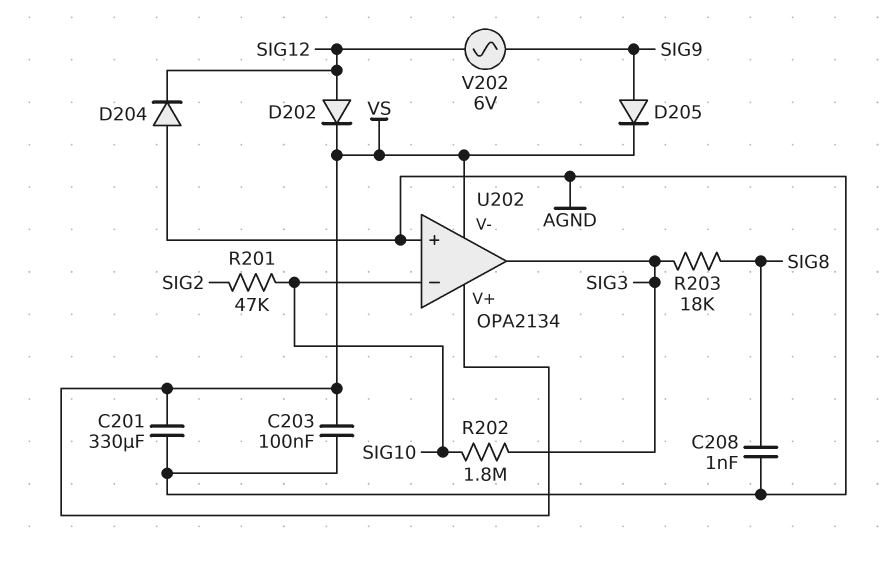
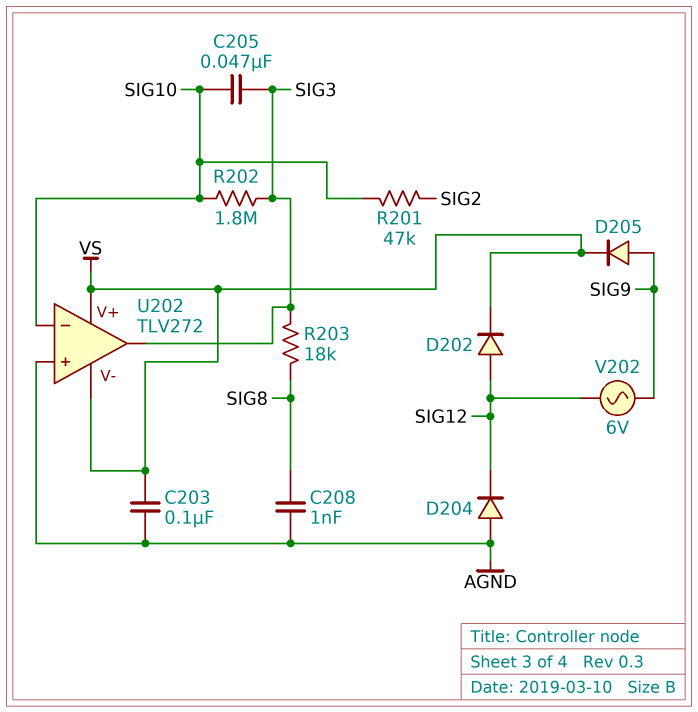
C201: 330uF (AGND, VS) -> none
C205: none -> 47nF (SIG3, SIG10)
U202: OPA2134 -> TLV272

